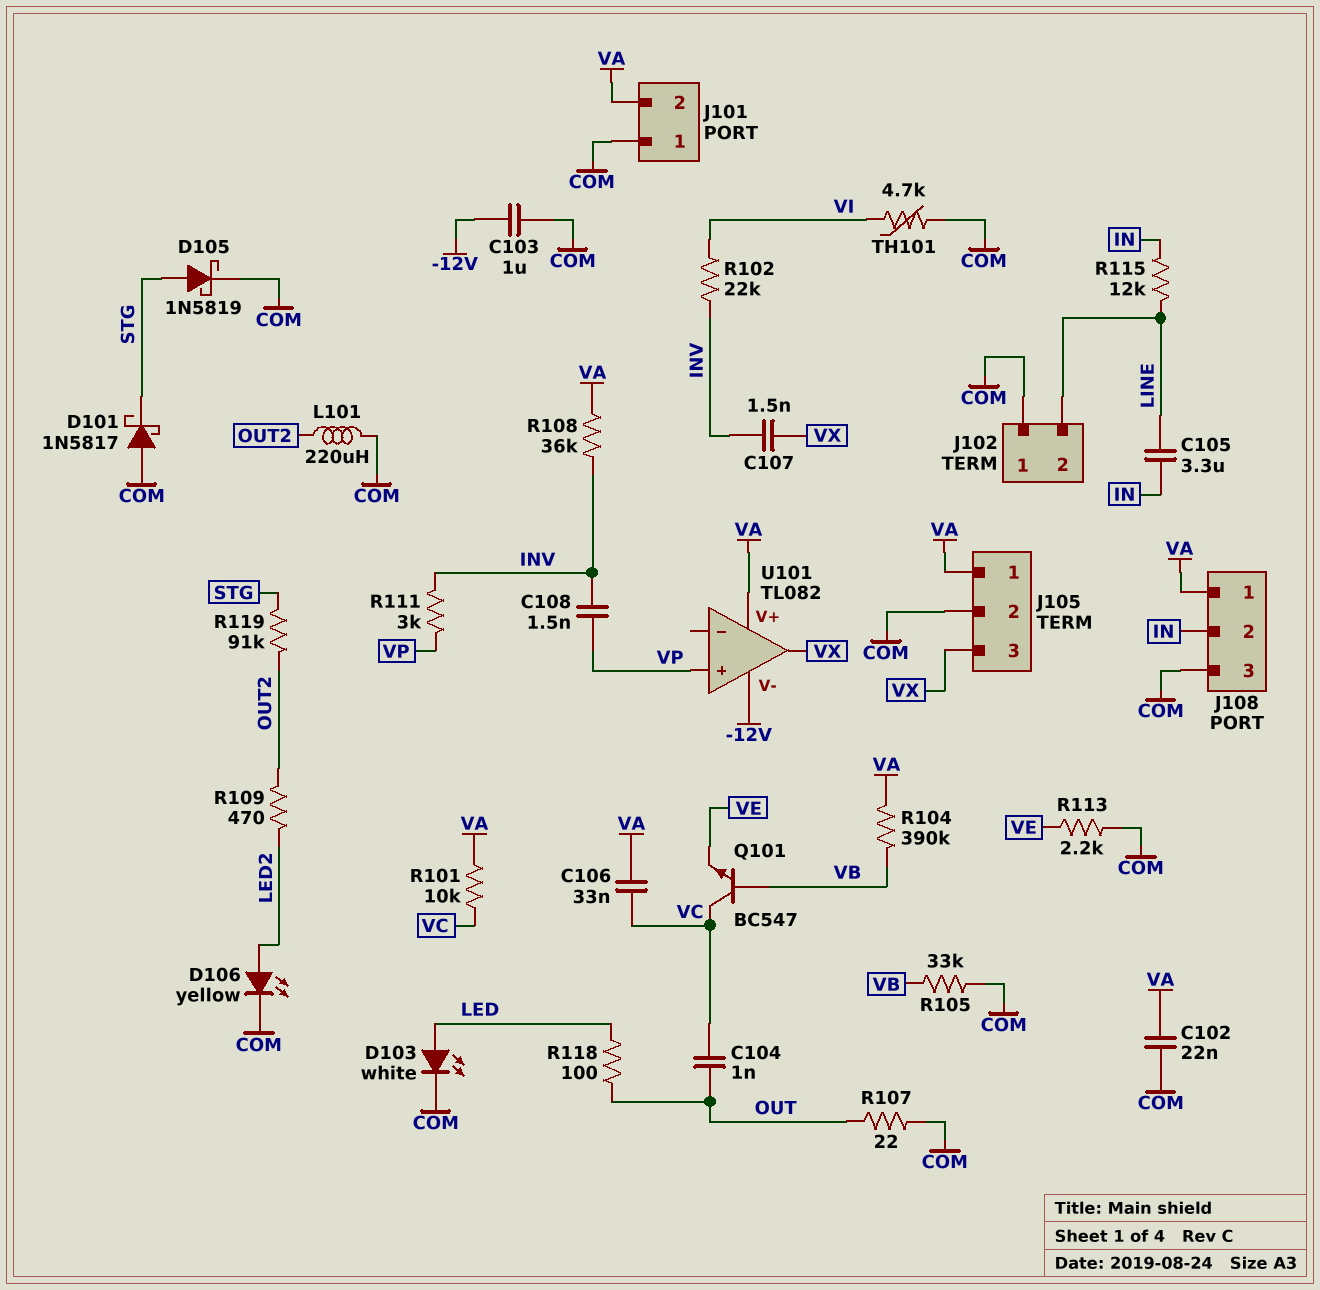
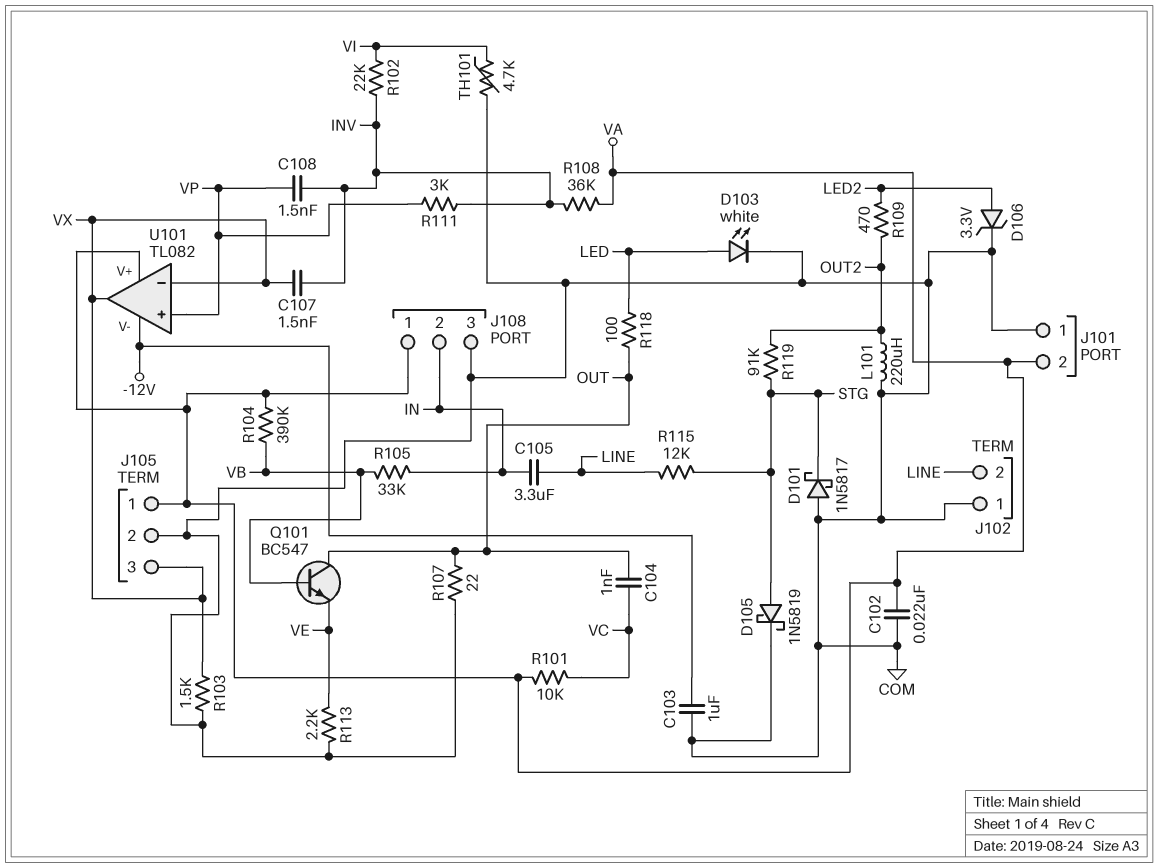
C106: 33nF (VA, VC) -> none
D106: LED yellow (A LED2, K COM) -> zener 3.3V (A LED2, K COM)
Q101: NPN BC547 (B VB, C VC, E VE) -> NPN BC547 (B VB, C OUT, E VE)
R103: none -> 1.5k (COM, VX)
R105: 33k (COM, VB) -> 33k (IN, VB)
R115: 12k (IN, LINE) -> 12k (LINE, STG)
U101 pin in-: none -> VX

